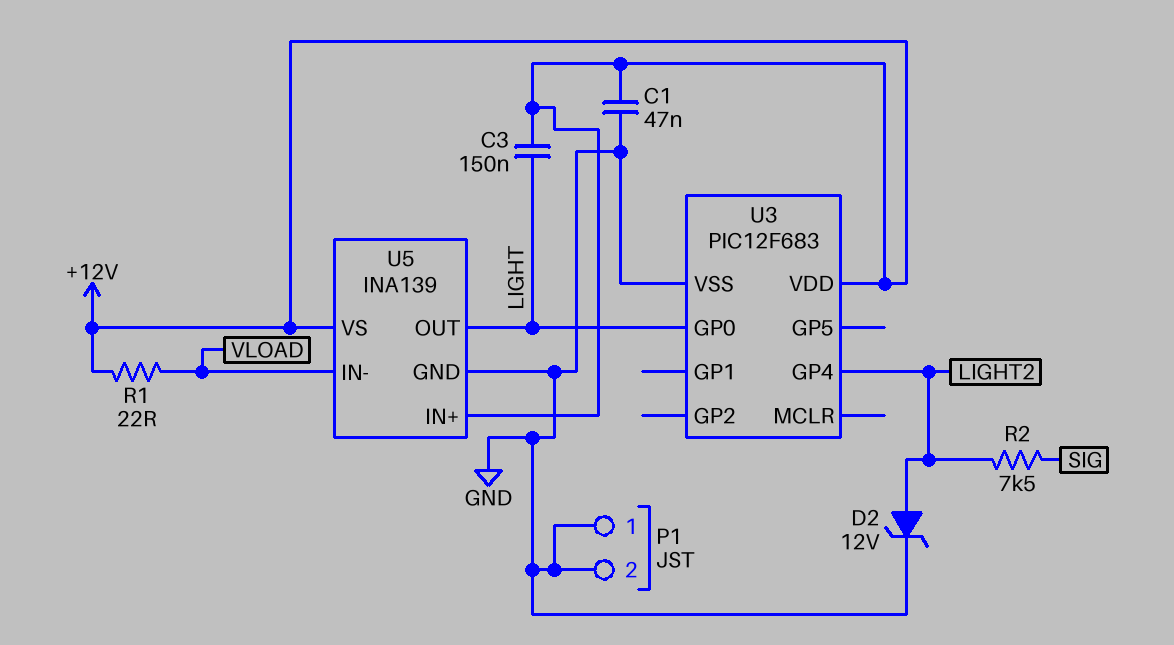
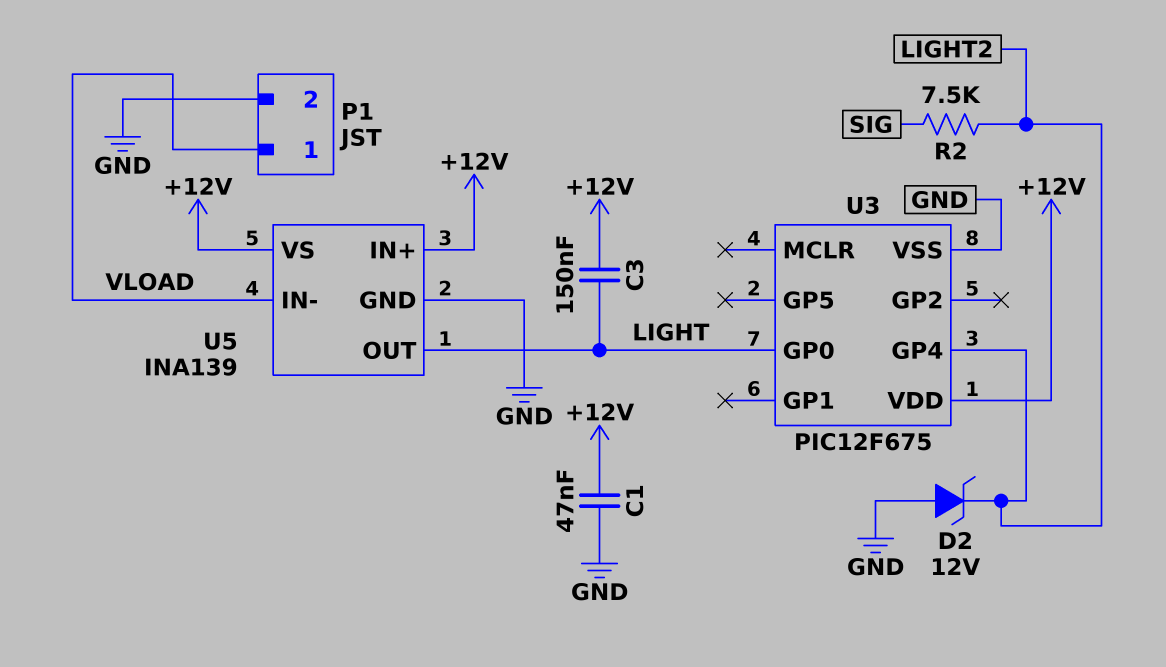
D2: zener 12V (A LIGHT2, K GND) -> zener 12V (A GND, K LIGHT2)
P1 pin 1: GND -> VLOAD
R1: 22 (+12V, VLOAD) -> none
U3: PIC12F683 -> PIC12F675

